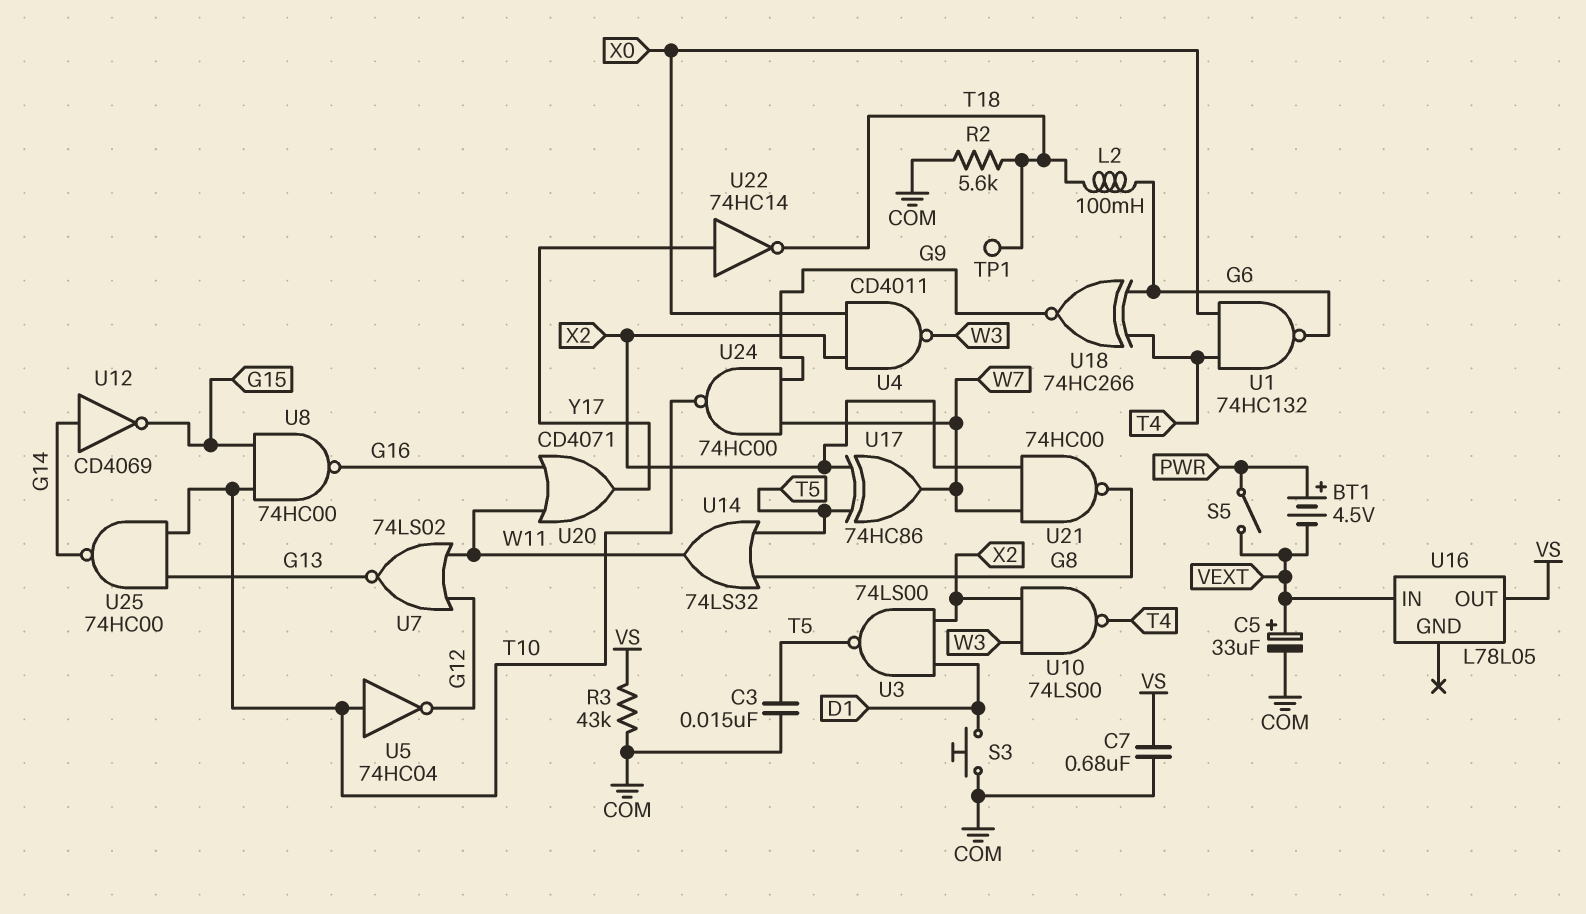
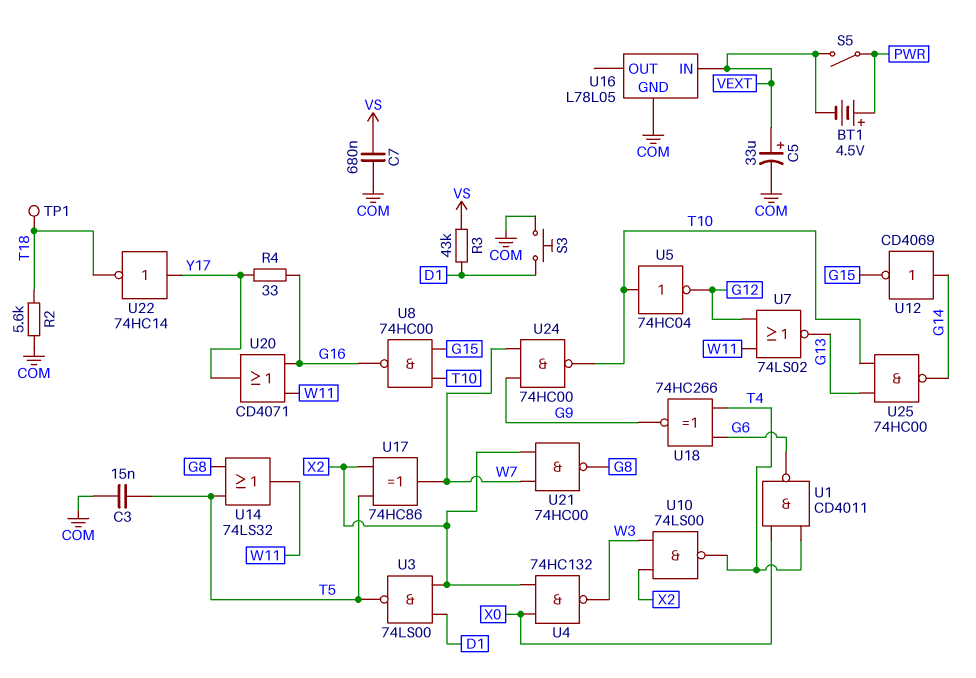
L2: 100mH (G6, T18) -> none
R3: 43k (COM, VS) -> 43k (D1, VS)
R4: none -> 33 (G16, Y17)
U1: NAND 74HC132 (in T4, in X0, out G6) -> NAND CD4011 (in T4, in X0, out G6)
U4: NAND CD4011 (in X0, in X2, out W3) -> NAND 74HC132 (in X0, in X2, out W3)
U16 pin GND: none -> COM
U16 pin OUT: VS -> none

